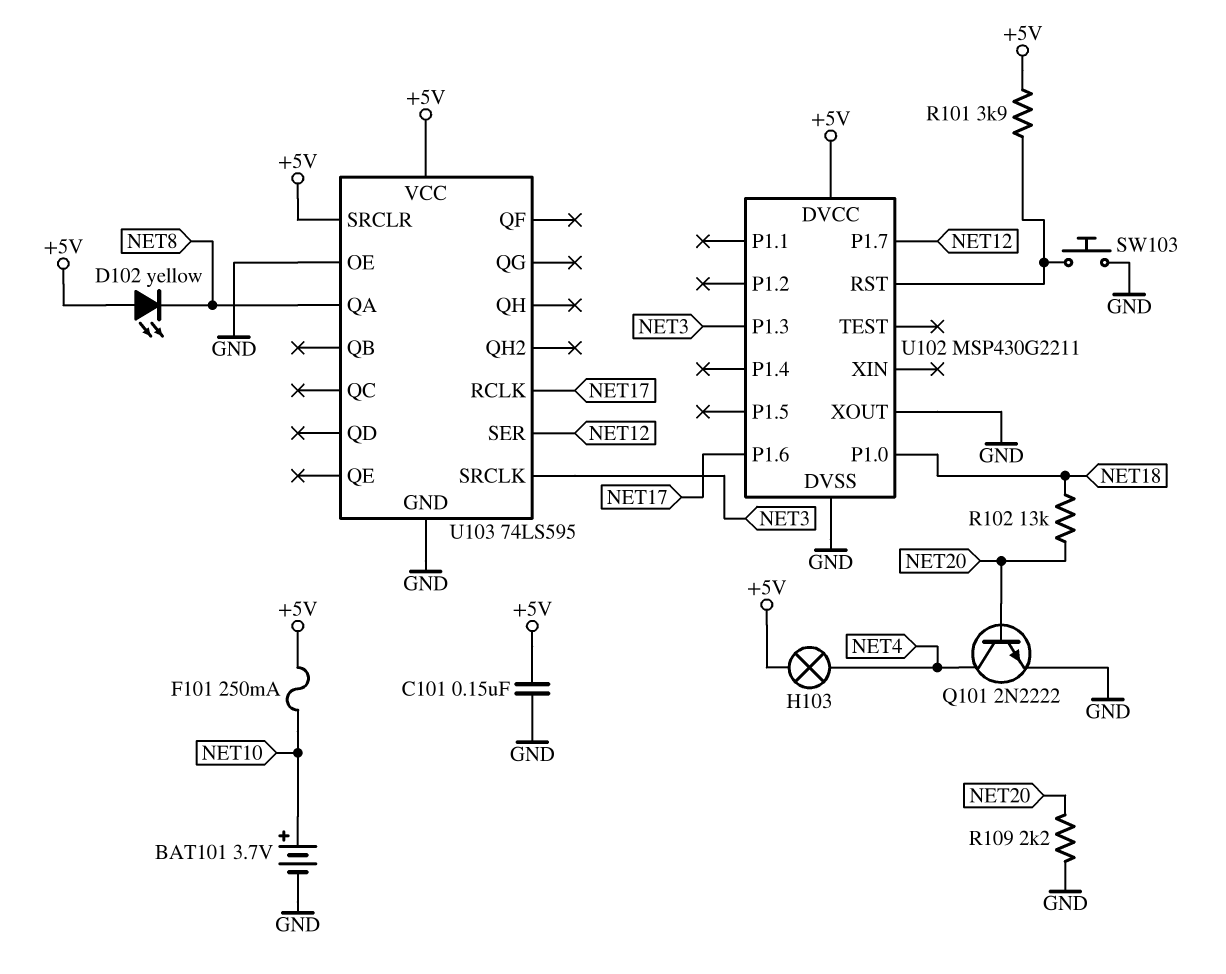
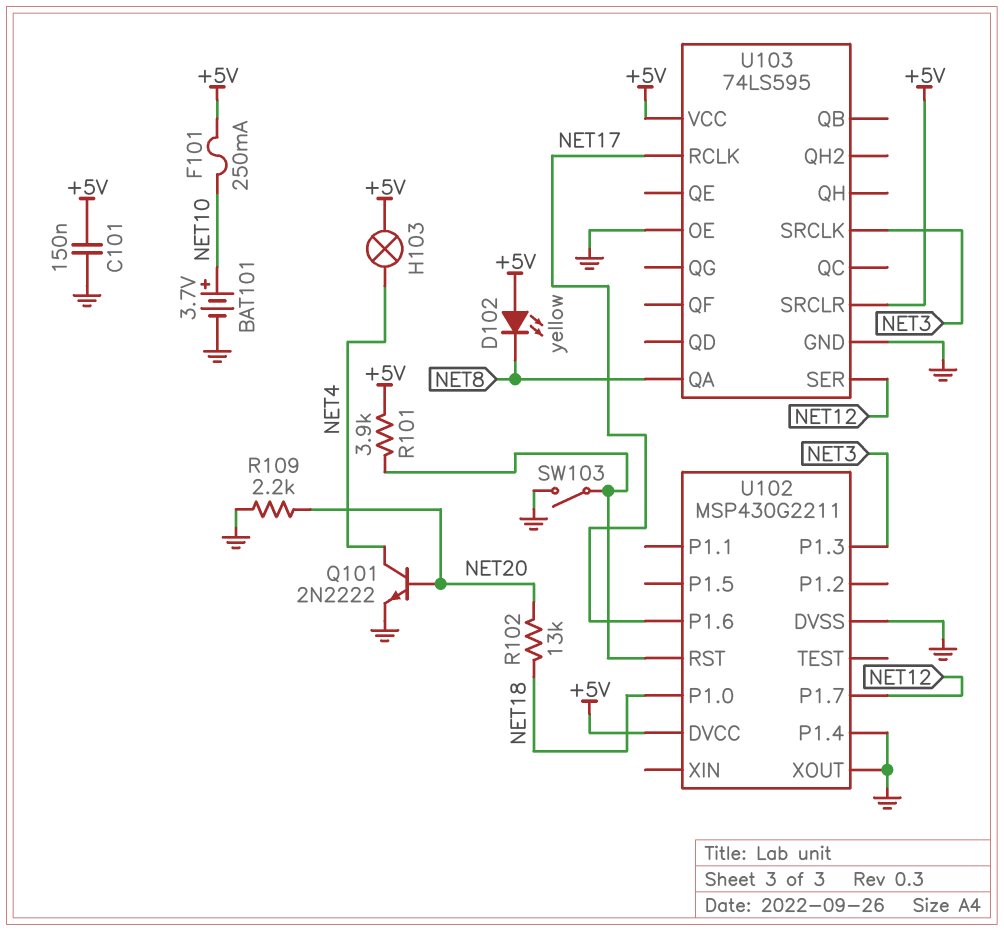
SW103: button (GND, U102/RST) -> switch (GND, U102/RST)
U102 pin P1.4: none -> GND

